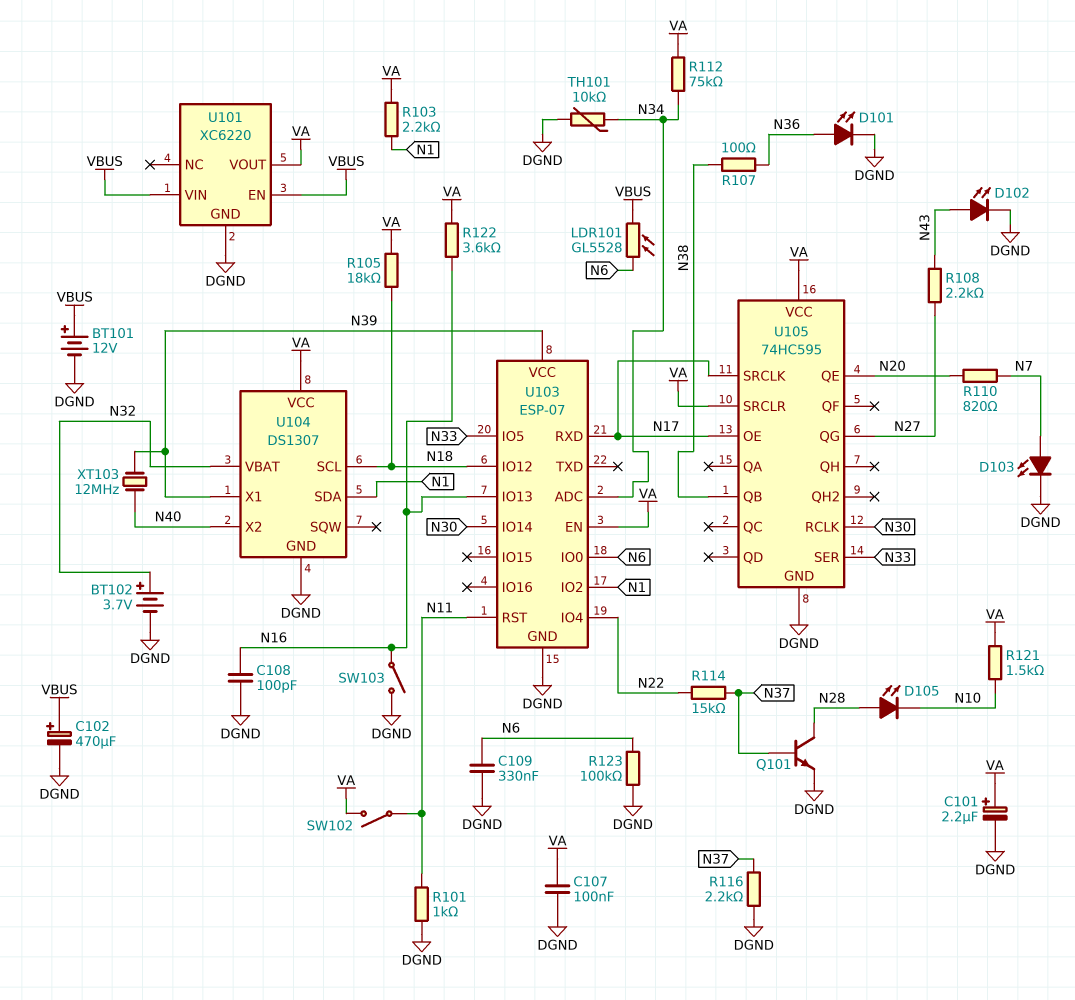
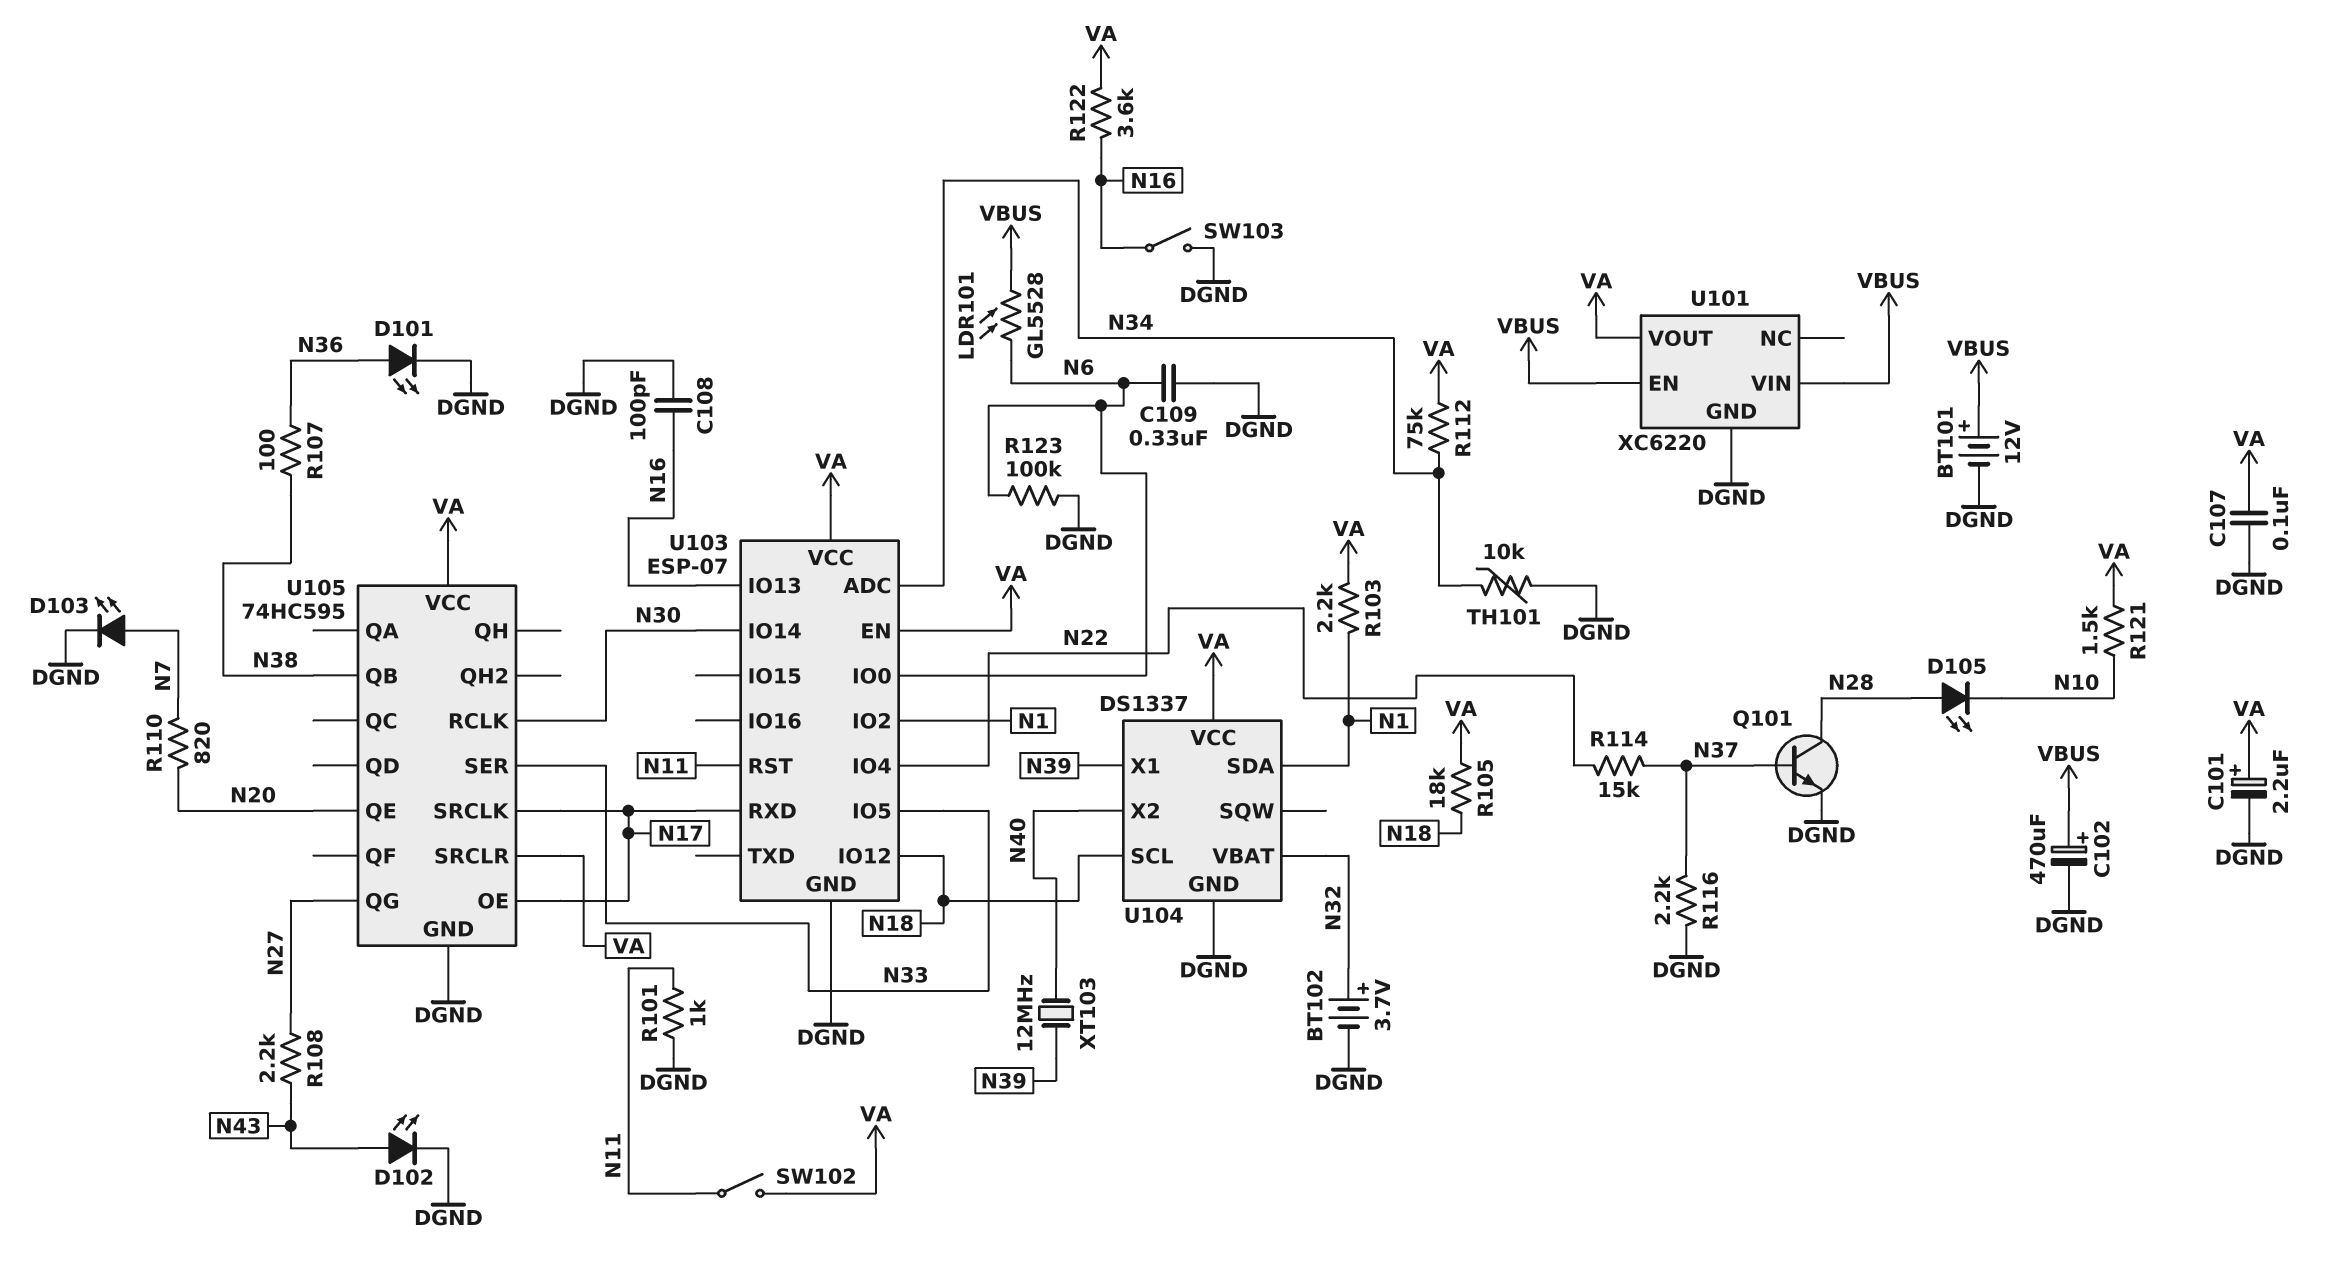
U103 pin VCC: N39 -> VA
U104: DS1307 -> DS1337

